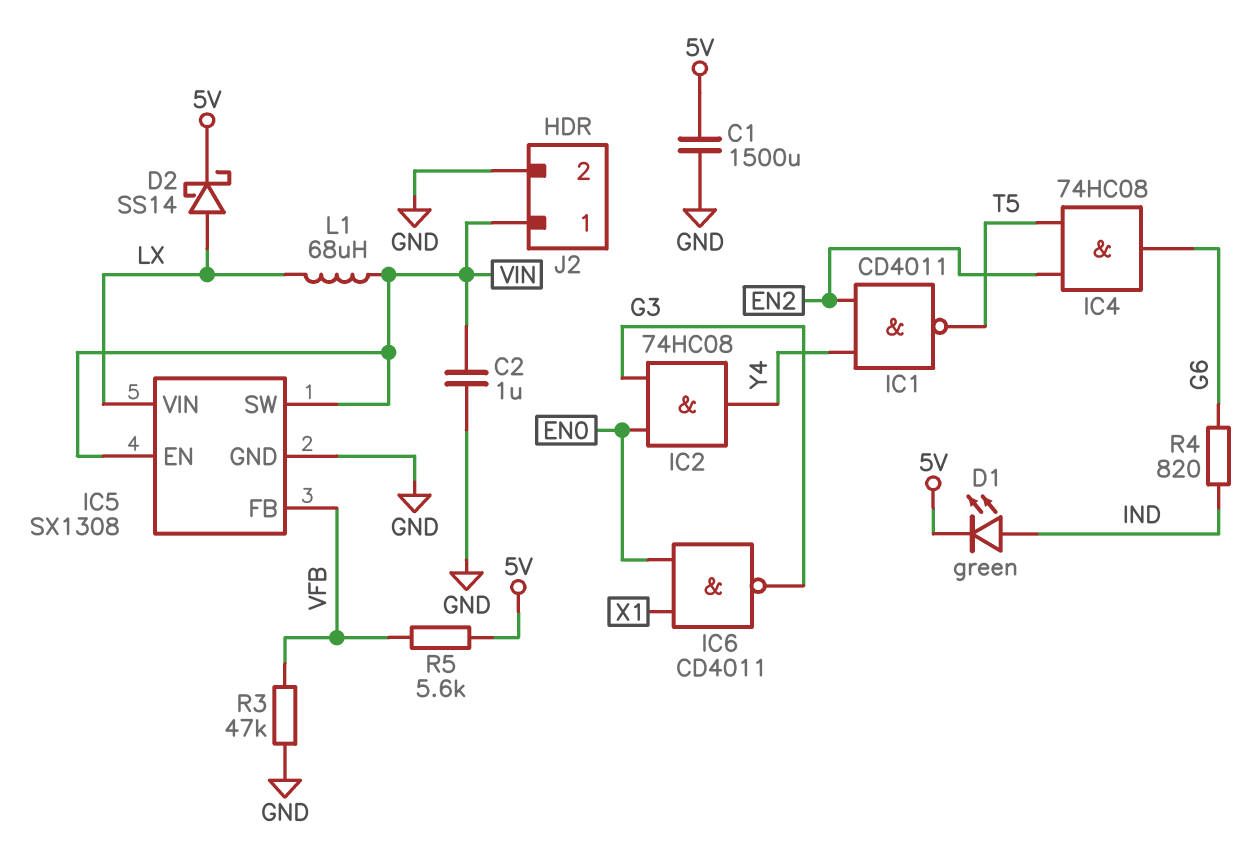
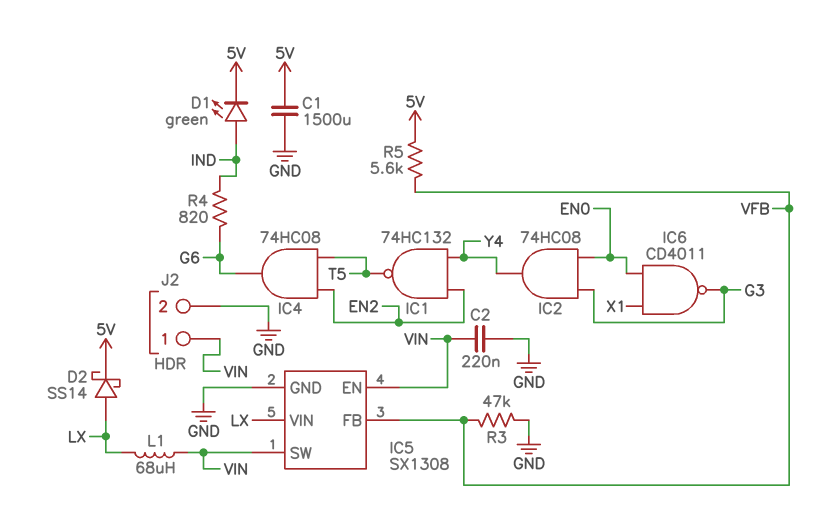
C2: 1uF (GND, VIN) -> 220nF (GND, VIN)
IC1: NAND CD4011 (in EN2, in Y4, out T5) -> NAND 74HC132 (in EN2, in Y4, out T5)

